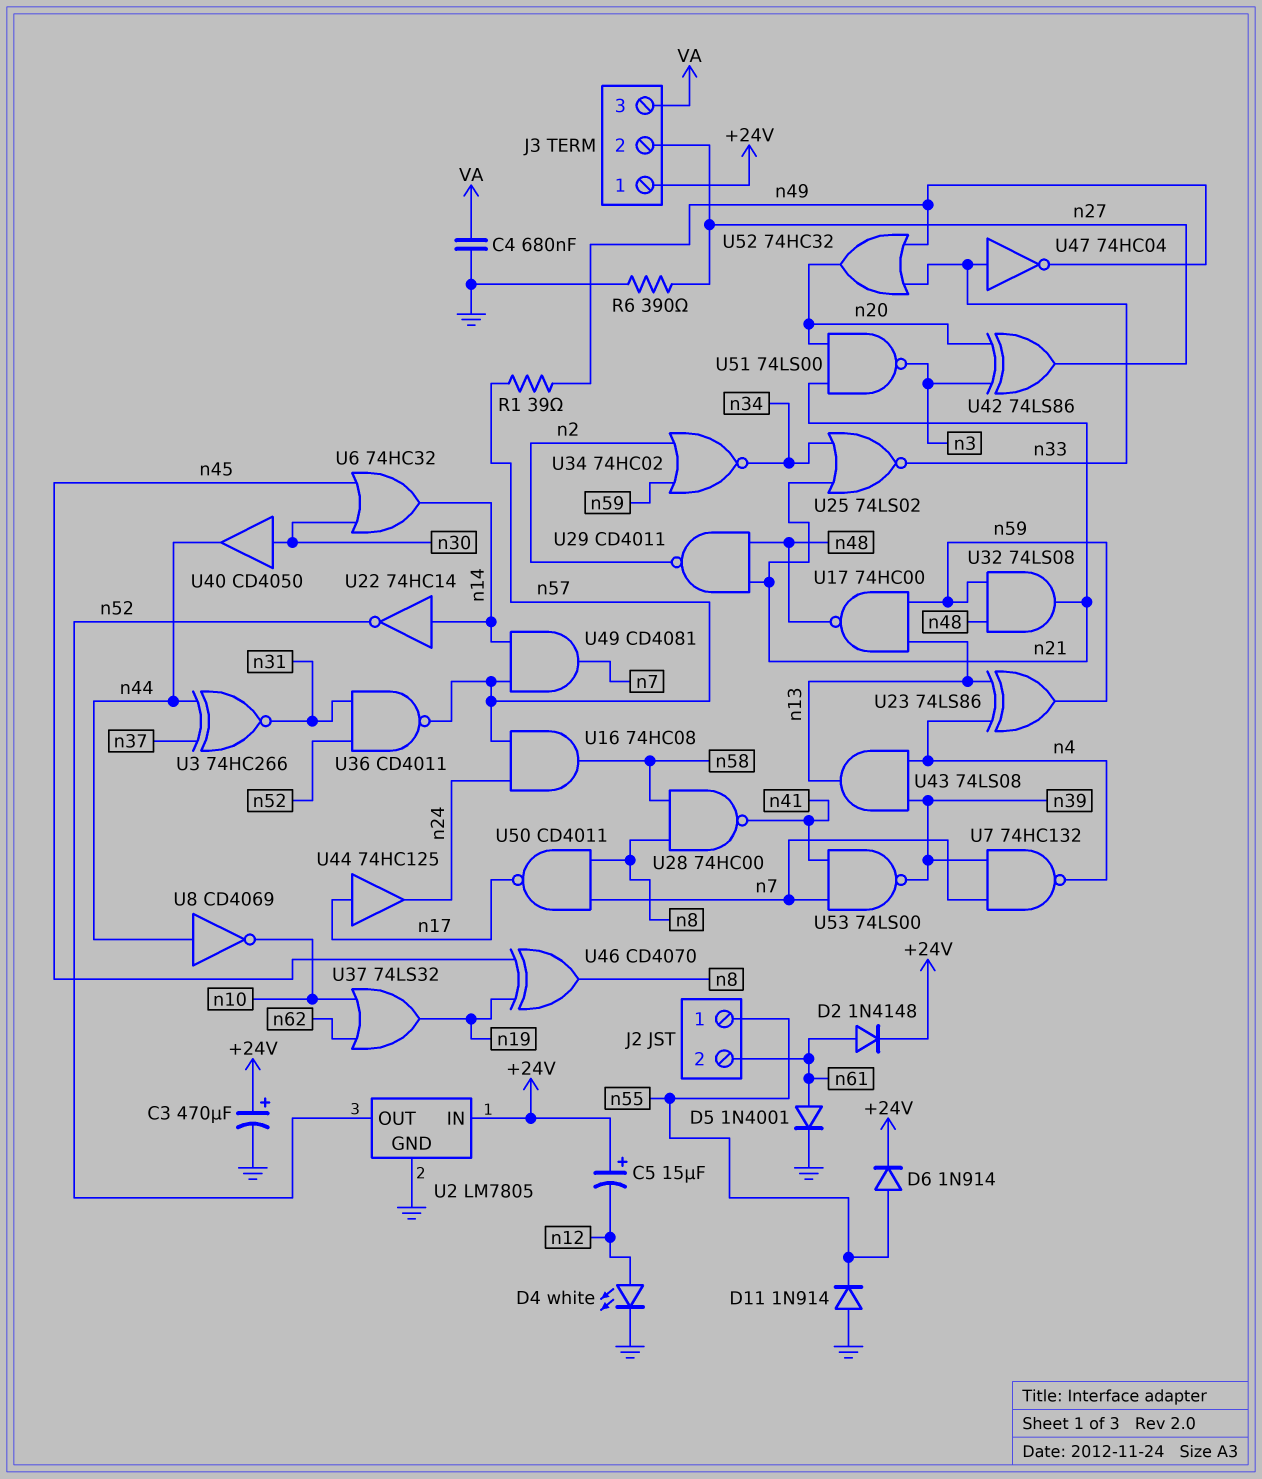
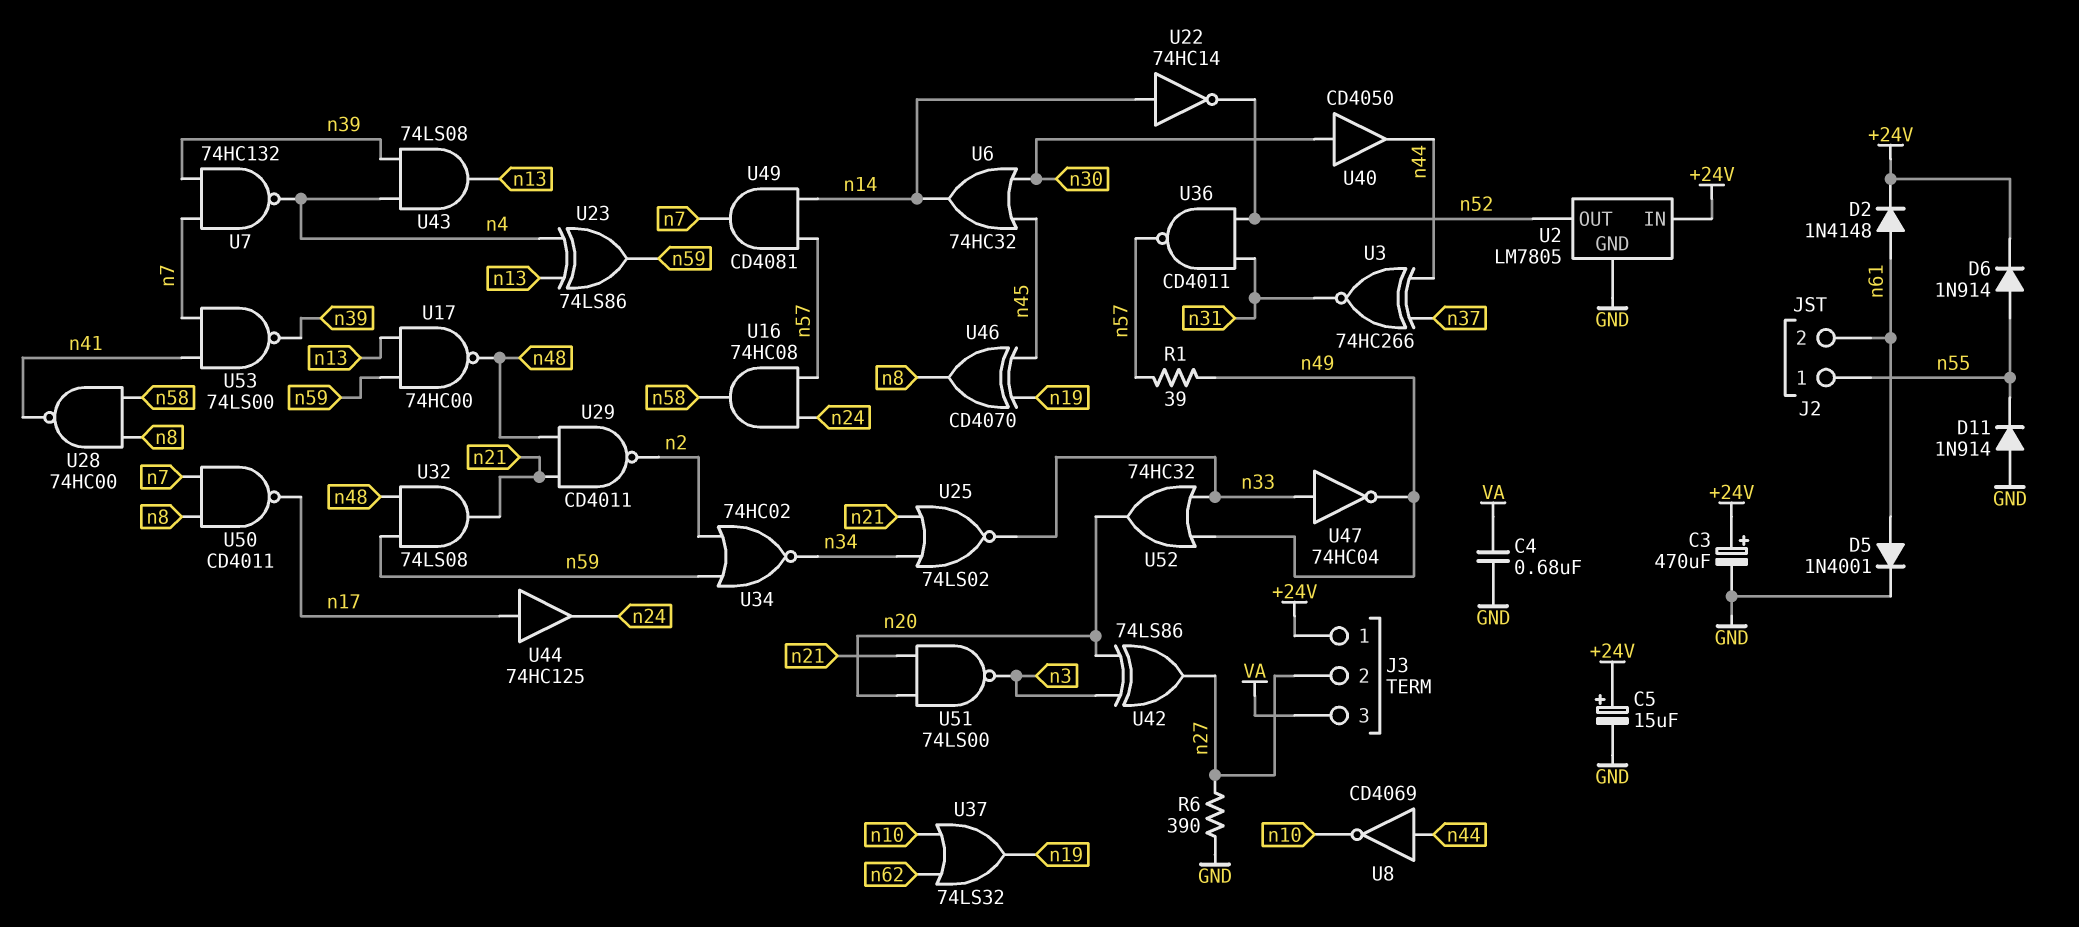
C5: 15uF (plus +24V, minus n12) -> 15uF (plus +24V, minus GND)
D4: LED white (A n12, K GND) -> none

